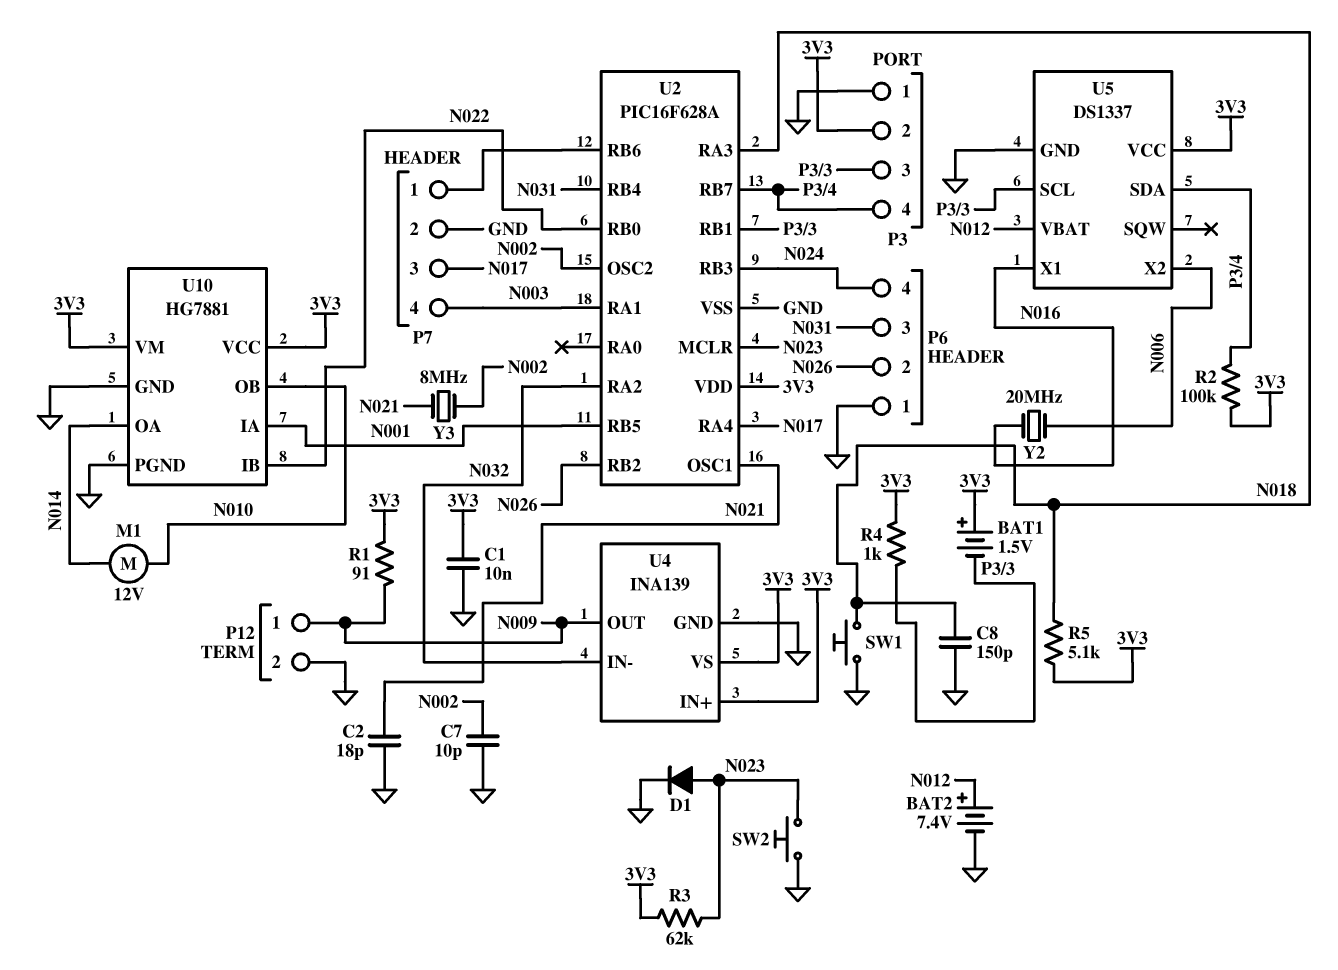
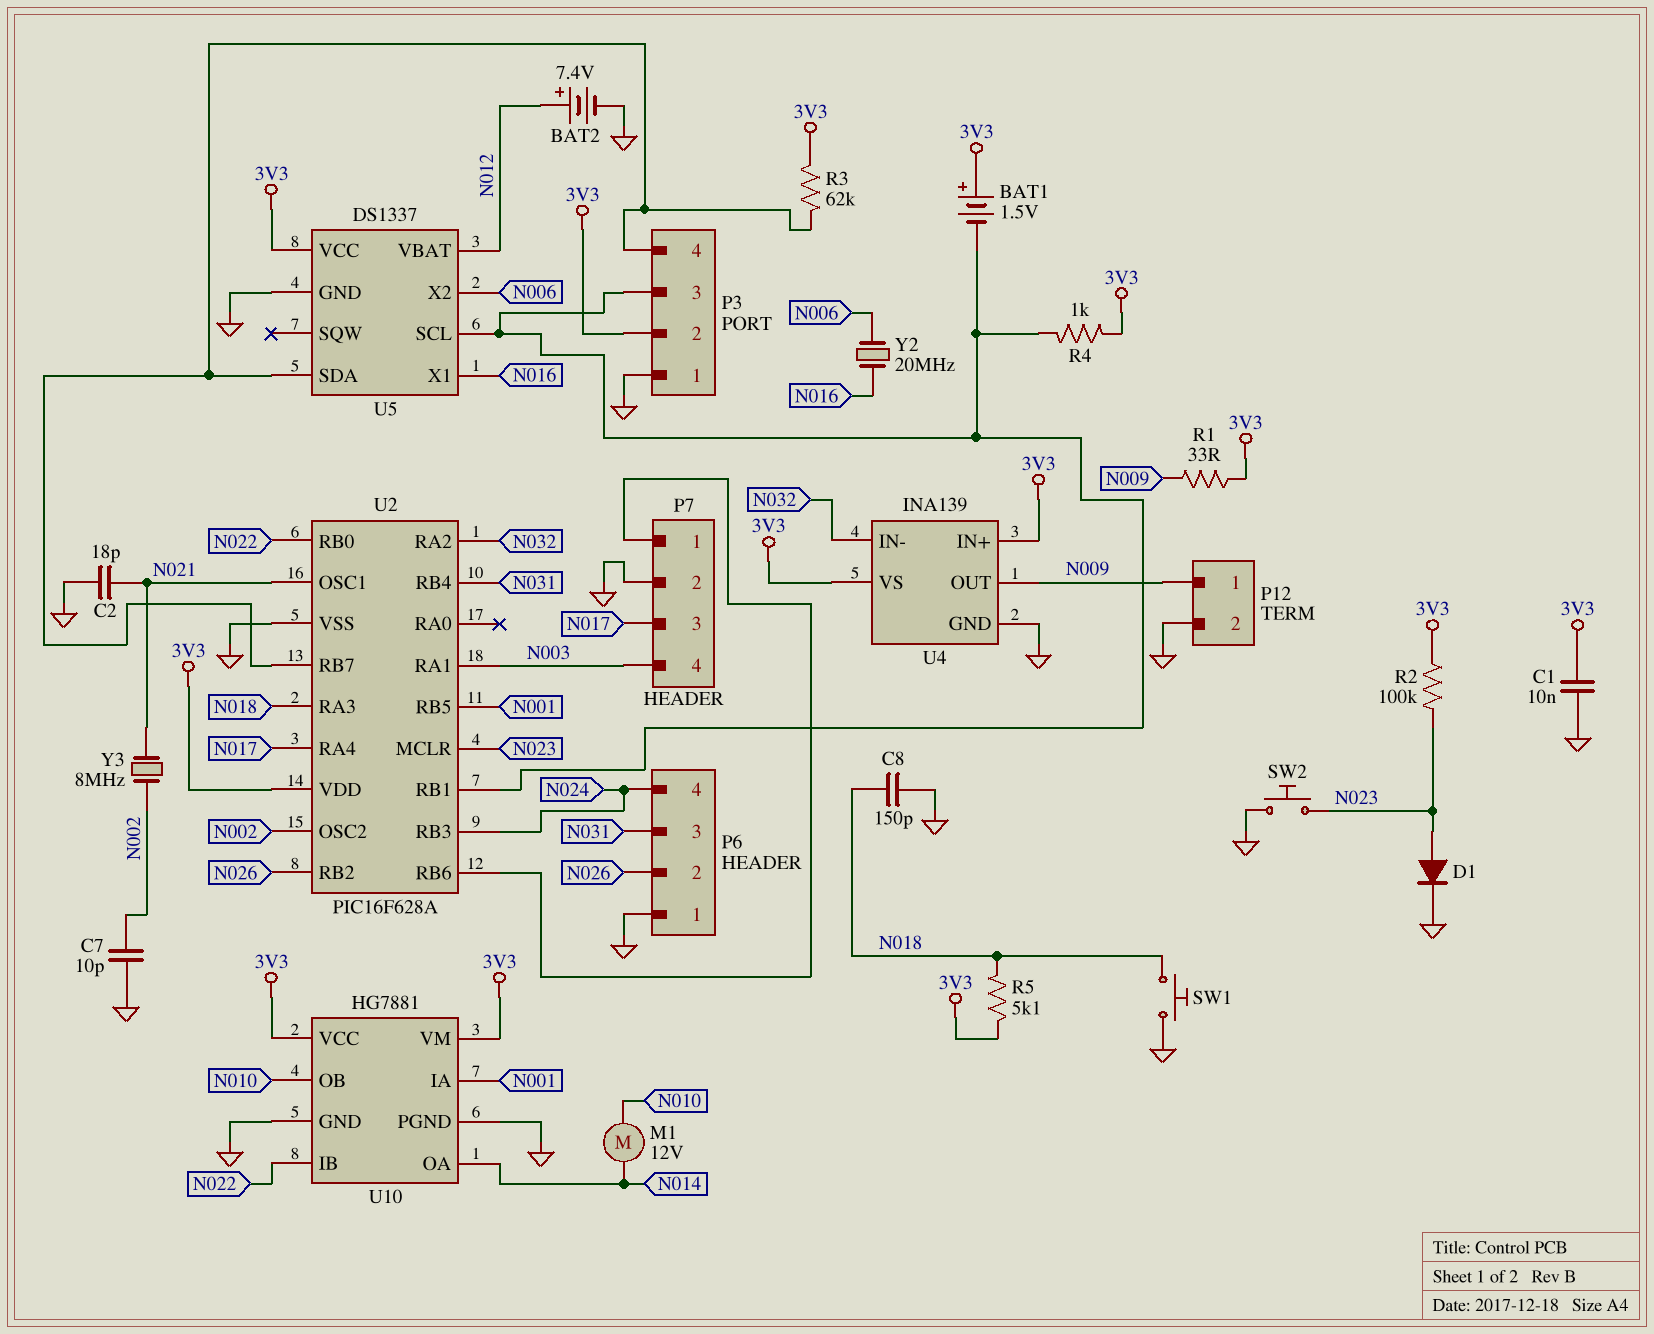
R1: 91 (3V3, N009) -> 33 (3V3, N009)
R2: 100k (3V3, P3/4) -> 100k (3V3, N023)
R3: 62k (3V3, N023) -> 62k (3V3, P3/4)

